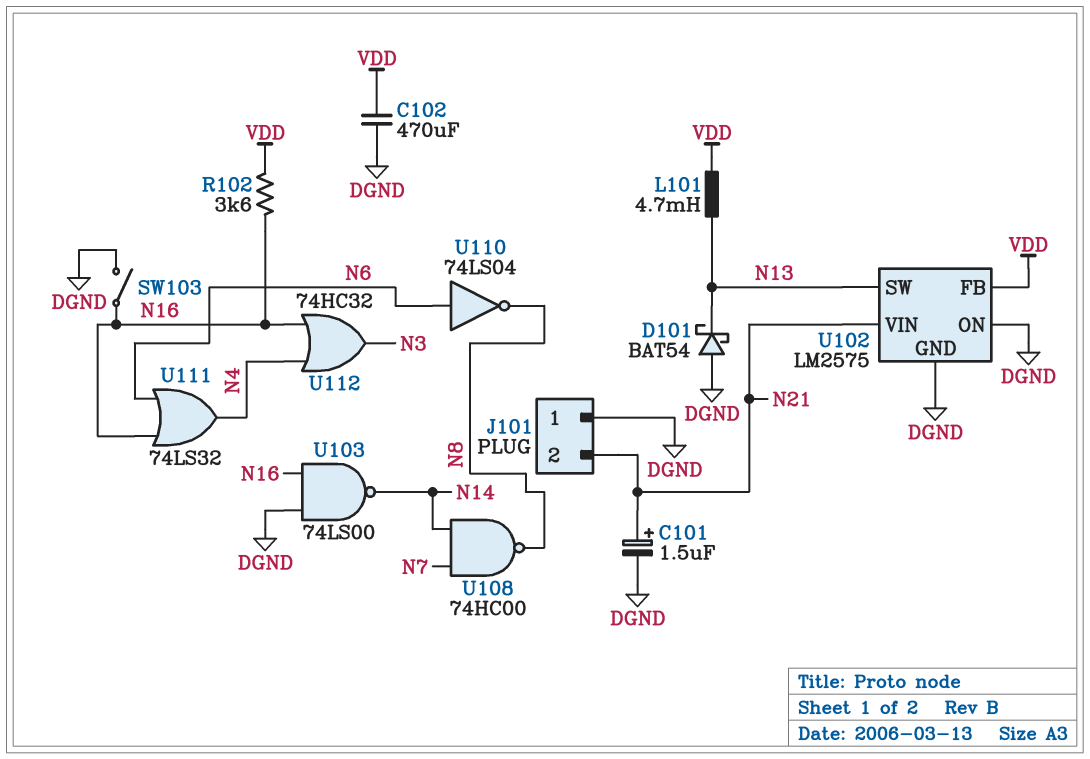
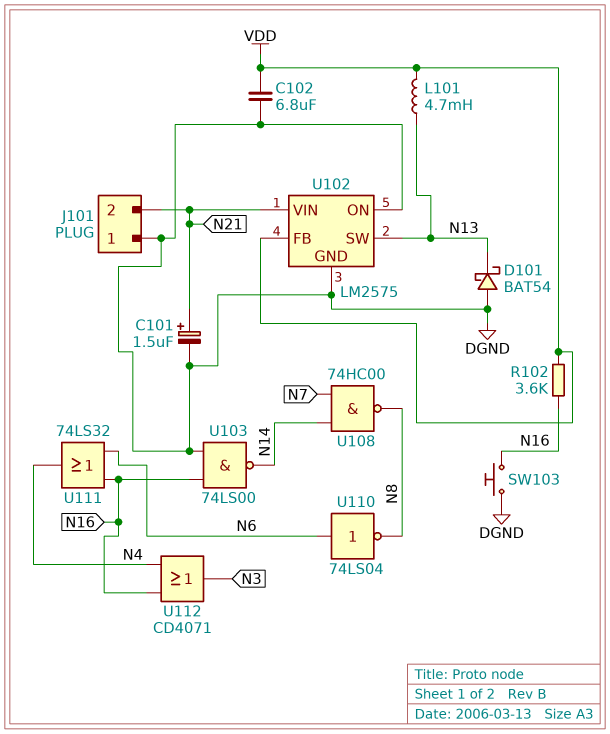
C102: 470uF (DGND, VDD) -> 6.8uF (DGND, VDD)
SW103: switch (DGND, N16) -> button (DGND, N16)
U112: OR 74HC32 (in N4, in N16, out N3) -> OR CD4071 (in N4, in N16, out N3)

